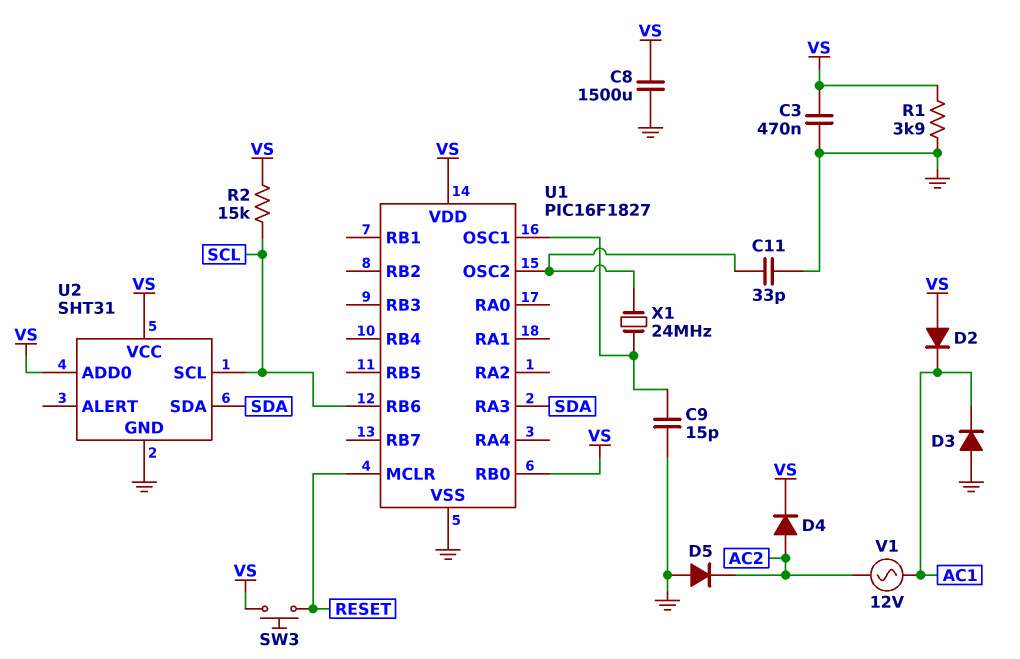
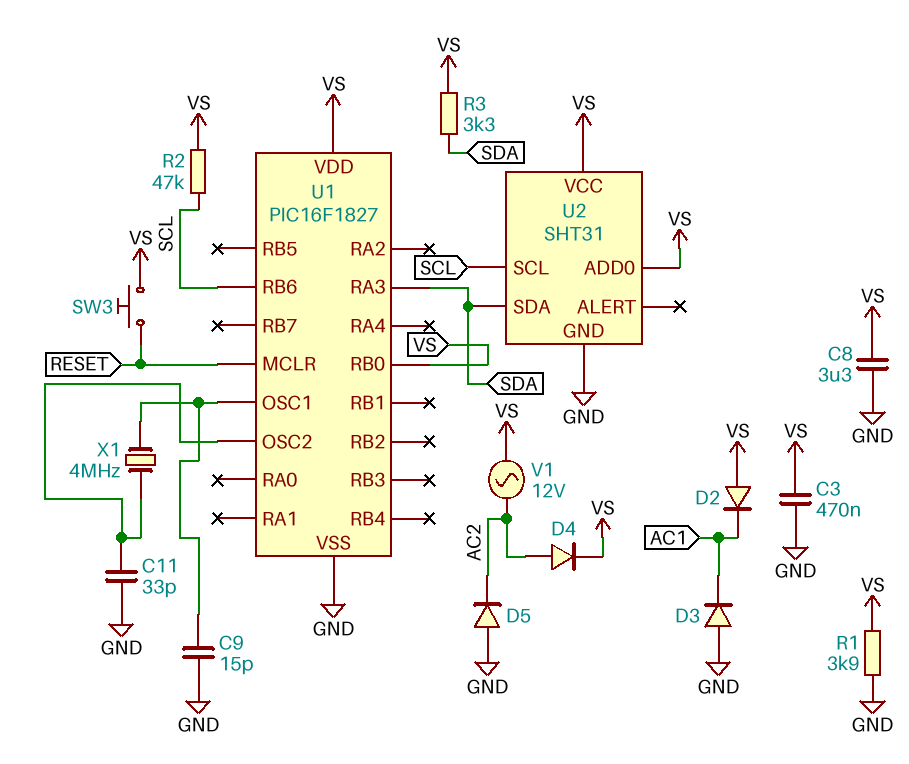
C8: 1500uF (GND, VS) -> 3.3uF (GND, VS)
R2: 15k (SCL, VS) -> 47k (SCL, VS)
R3: none -> 3.3k (SDA, VS)
V1: AC 12V (AC1, AC2) -> AC 12V (AC2, VS)
X1: 24MHz (U1/OSC1, U1/OSC2) -> 4MHz (U1/OSC1, U1/OSC2)

